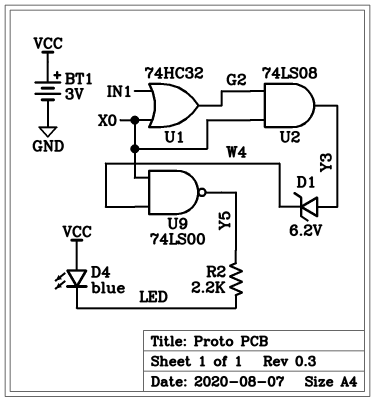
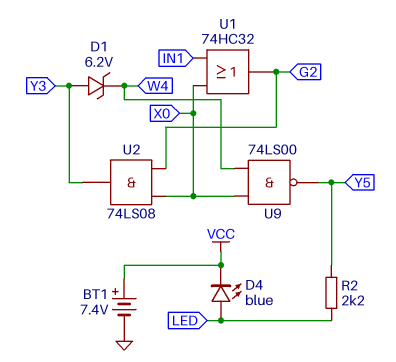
BT1: 3V (plus VCC, minus GND) -> 7.4V (plus VCC, minus GND)
D4: LED blue (A VCC, K LED) -> LED blue (A LED, K VCC)

